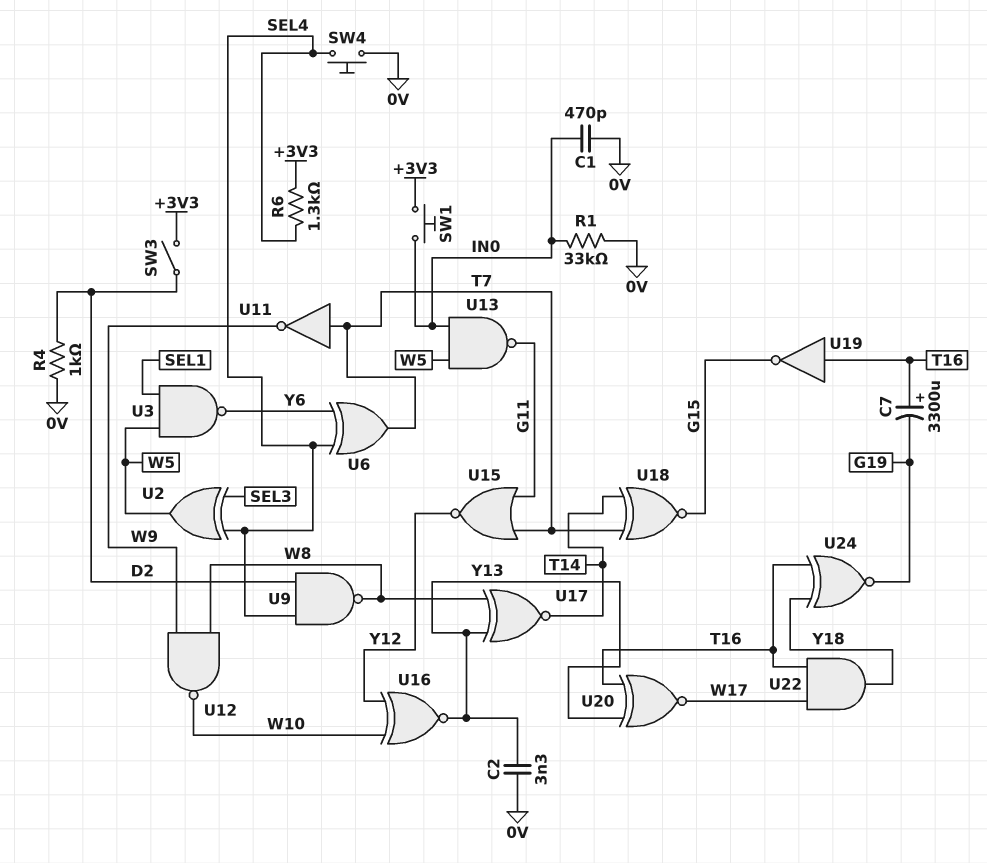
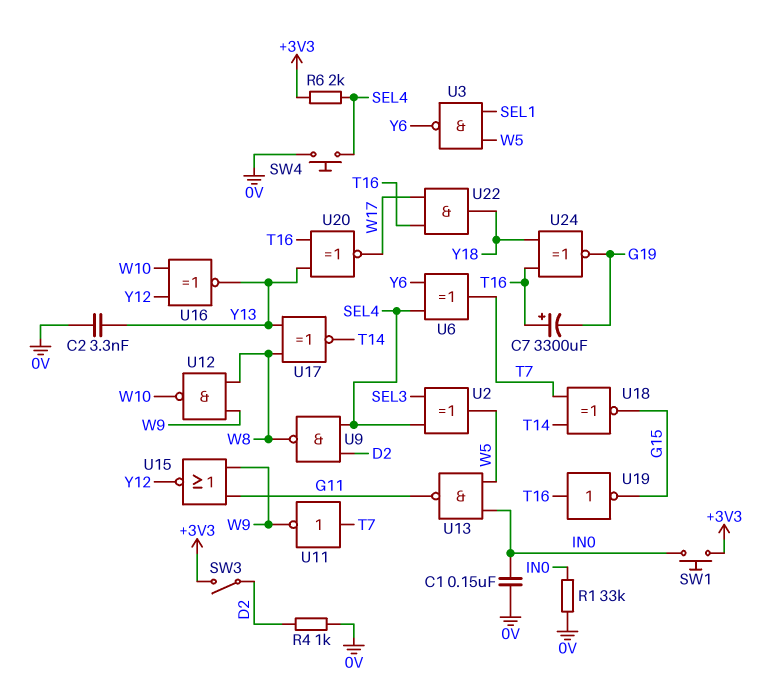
C1: 470pF (0V, IN0) -> 150nF (0V, IN0)
R6: 1.3k (+3V3, SEL4) -> 2k (+3V3, SEL4)
U15: NOR (in G11, in T7, out Y12) -> NOR (in G11, in W9, out Y12)

